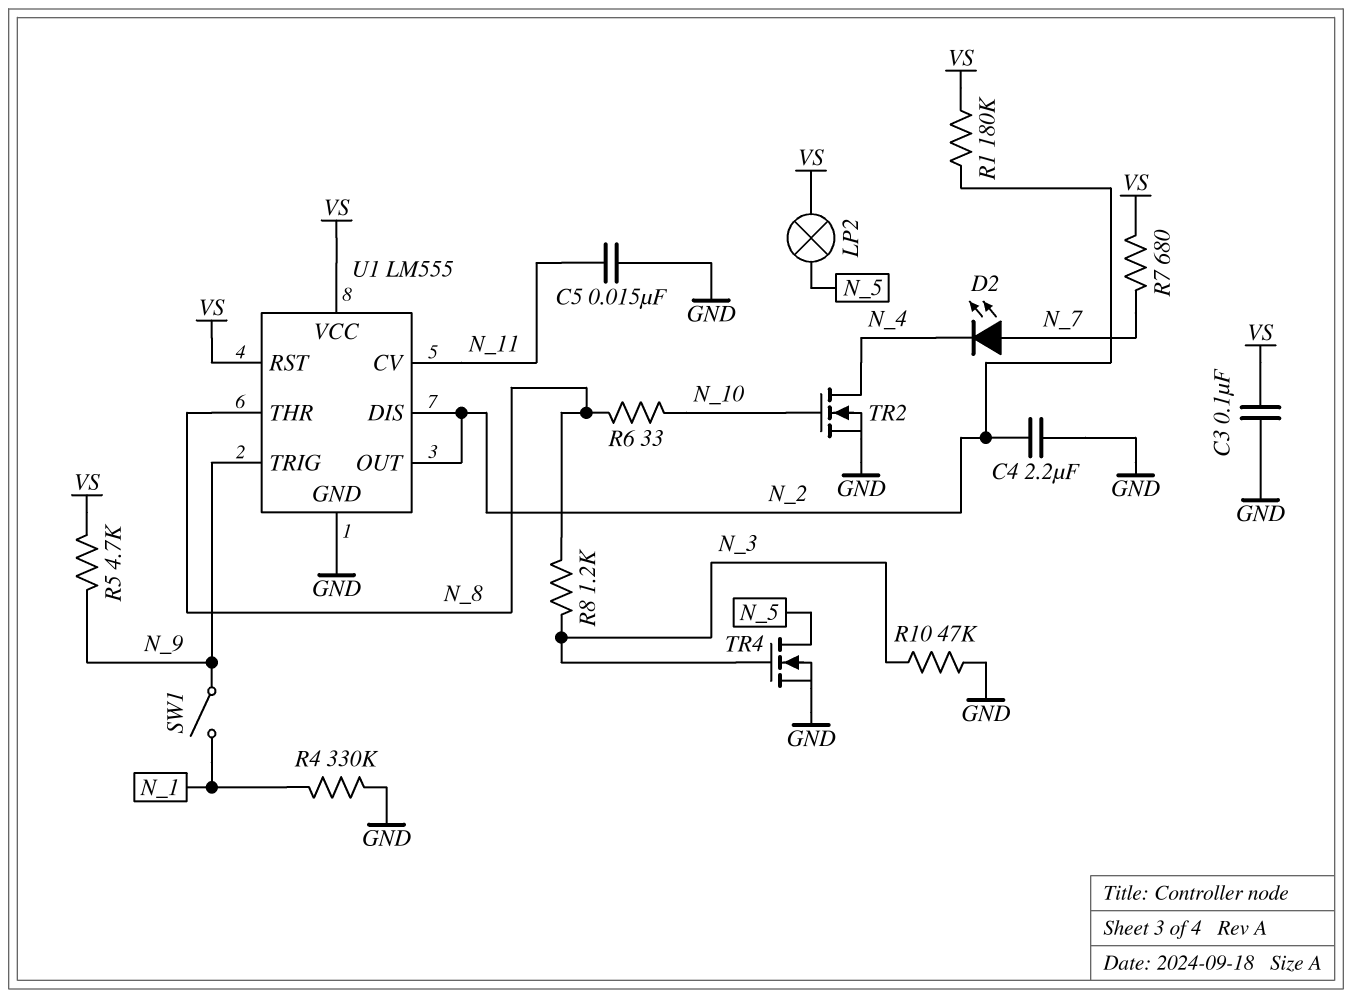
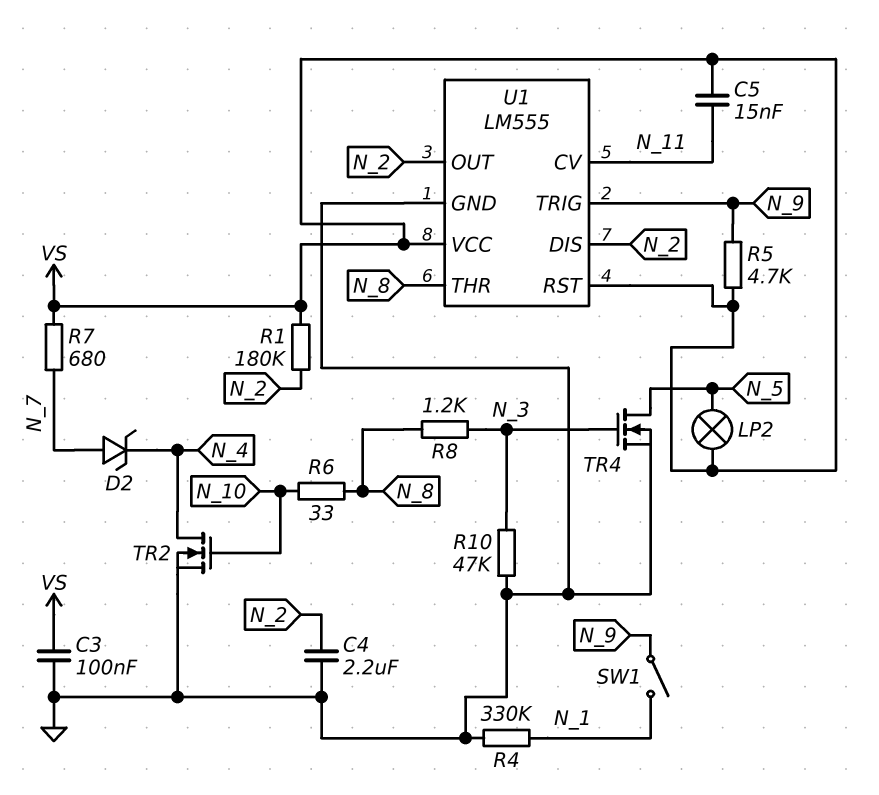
C5: 15nF (GND, N_11) -> 15nF (N_11, VS)
D2: LED (A N_7, K N_4) -> zener (A N_7, K N_4)

